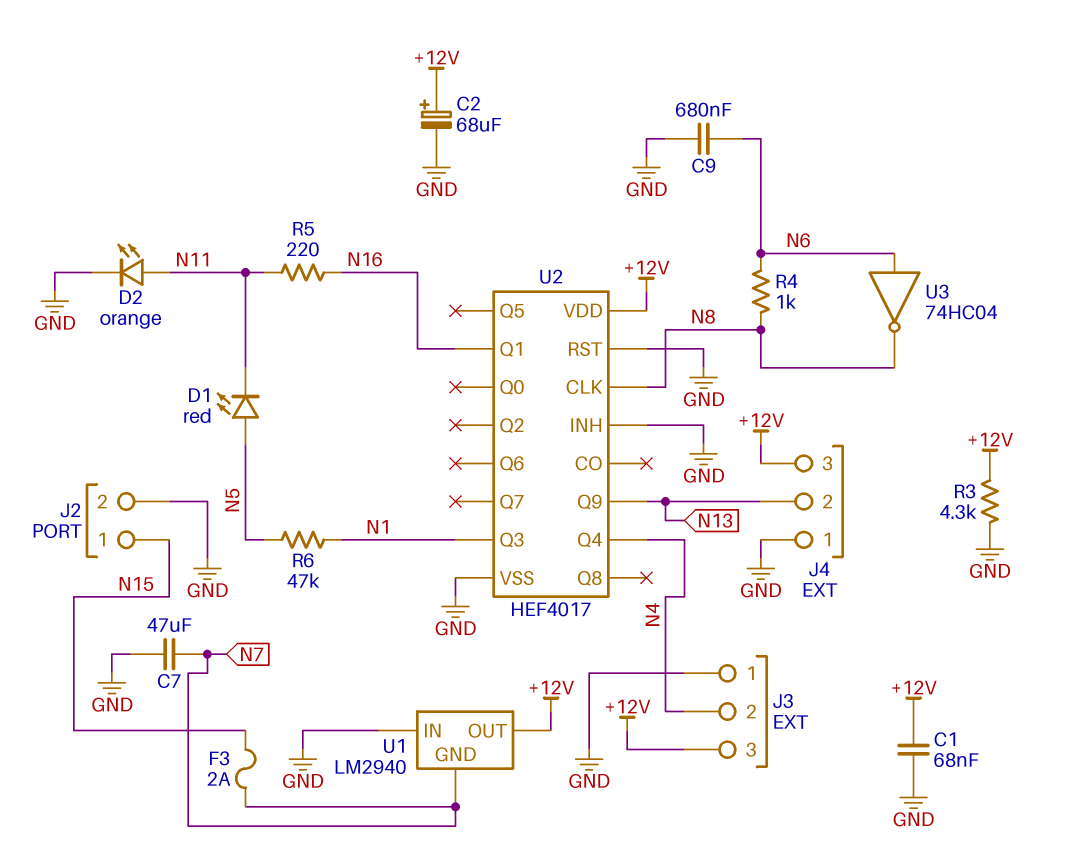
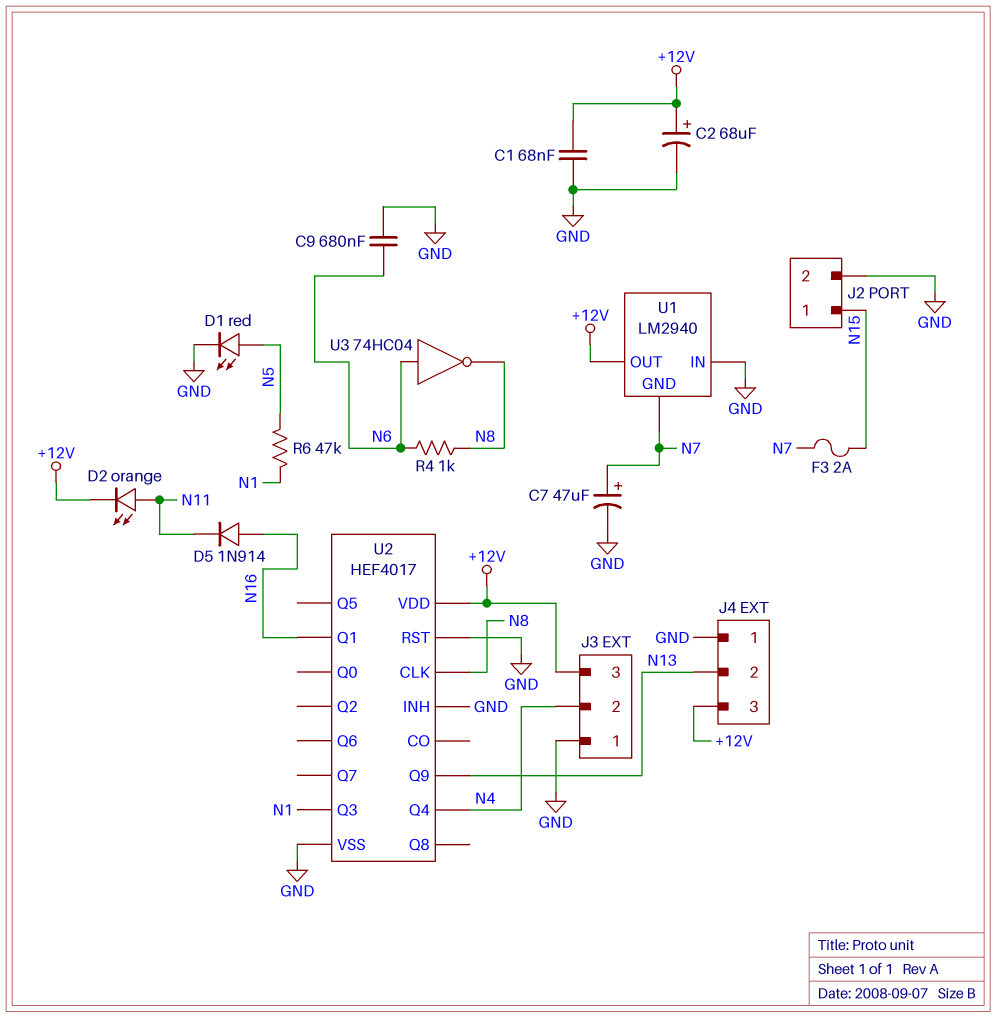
C7: 47uF (GND, N7) -> 47uF (plus N7, minus GND)
D1: LED red (A N5, K N11) -> LED red (A N5, K GND)
D2: LED orange (A N11, K GND) -> LED orange (A N11, K +12V)
D5: none -> diode 1N914 (A N16, K N11)
R3: 4.3k (+12V, GND) -> none
R5: 220 (N11, N16) -> none

